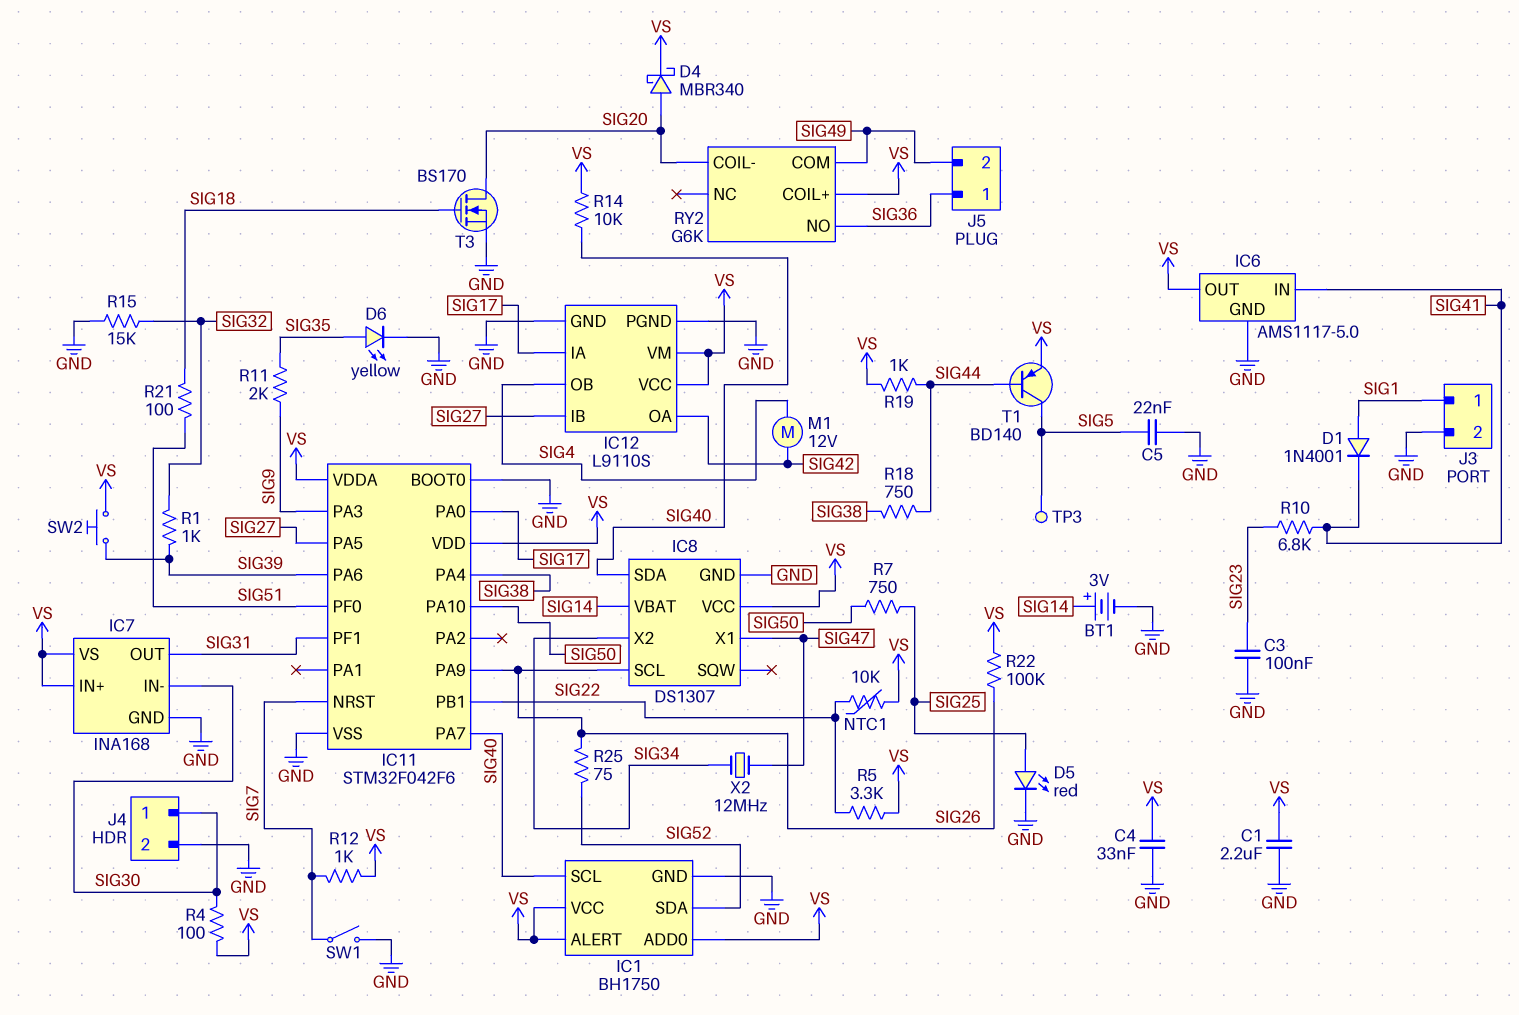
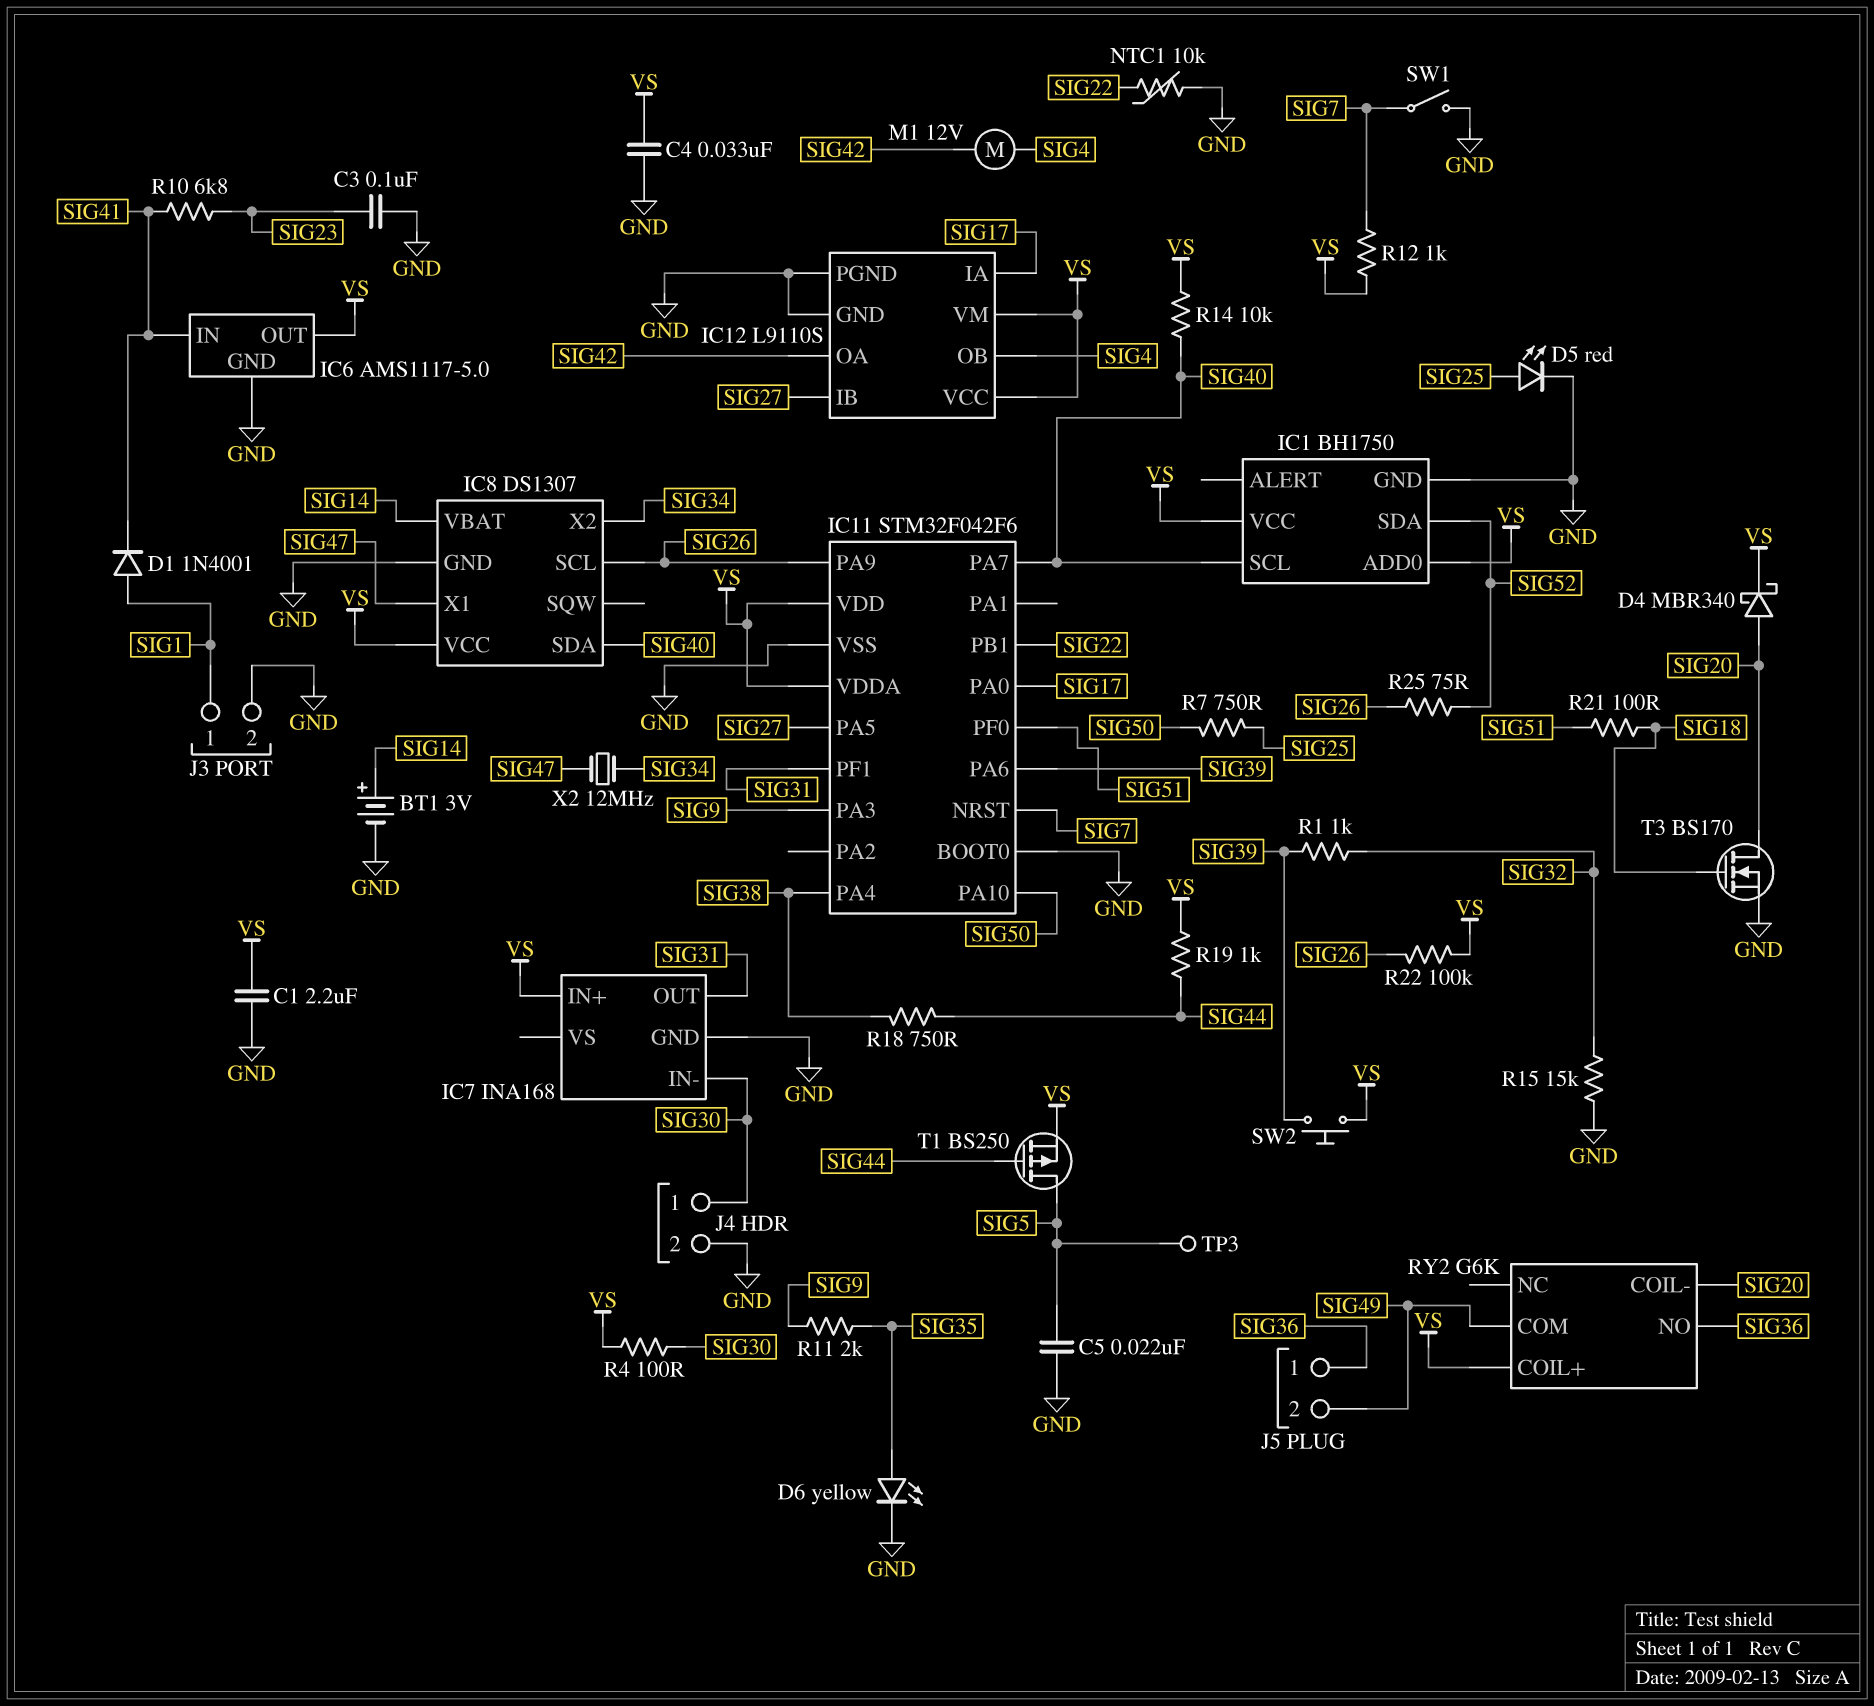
IC1 pin ALERT: VS -> none
IC7 pin VS: VS -> none
NTC1: 10k (SIG22, VS) -> 10k (GND, SIG22)
R5: 3.3k (SIG22, VS) -> none
T1: PNP BD140 (B SIG44, C SIG5, E VS) -> PMOS BS250 (G SIG44, D SIG5, S VS)

